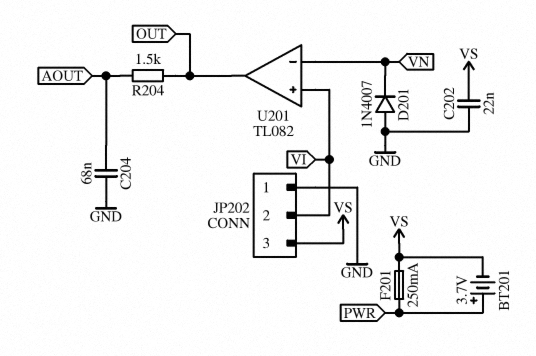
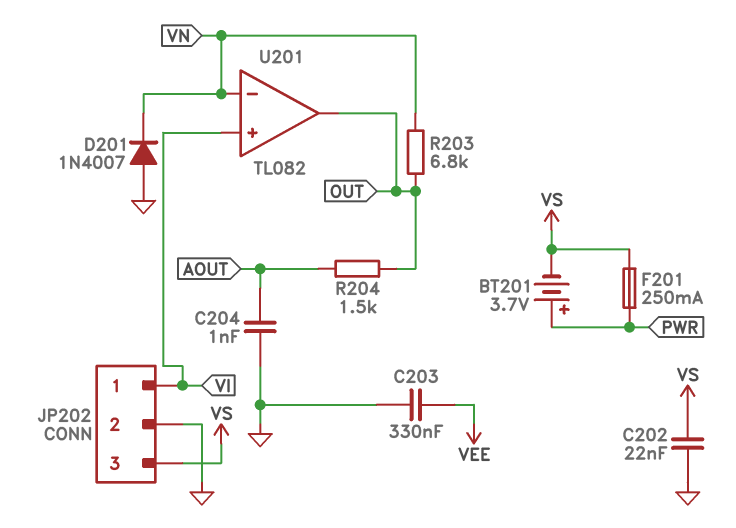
C203: none -> 330nF (GND, VEE)
C204: 68nF (AOUT, GND) -> 1nF (AOUT, GND)
JP202 pin 1: GND -> VI
JP202 pin 2: VI -> GND
R203: none -> 6.8k (OUT, VN)

